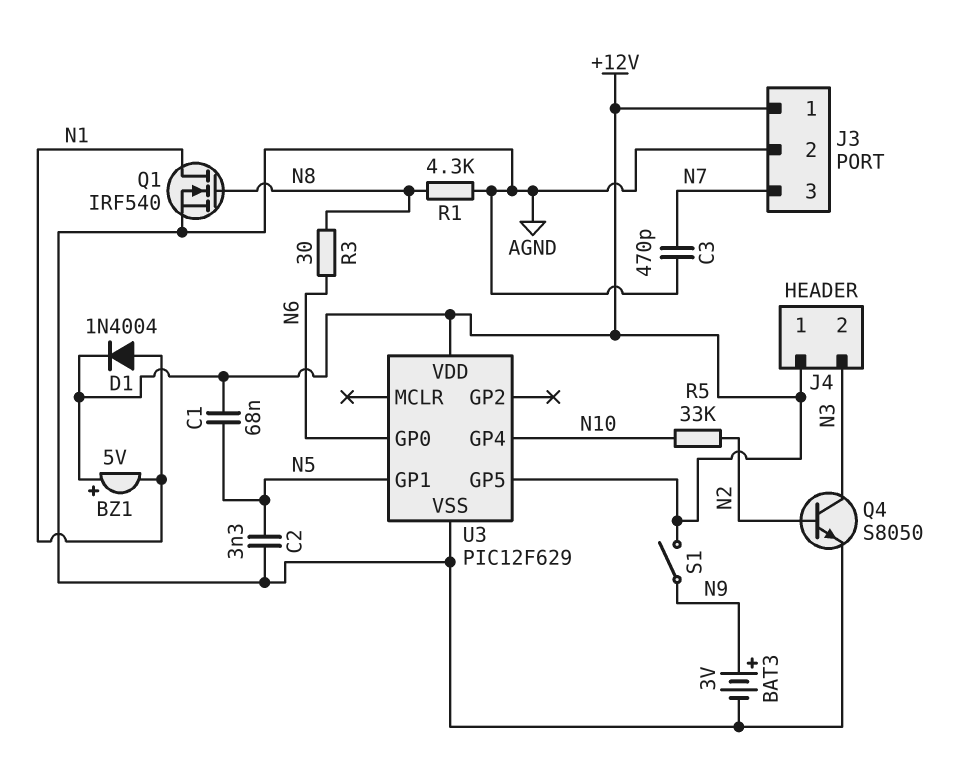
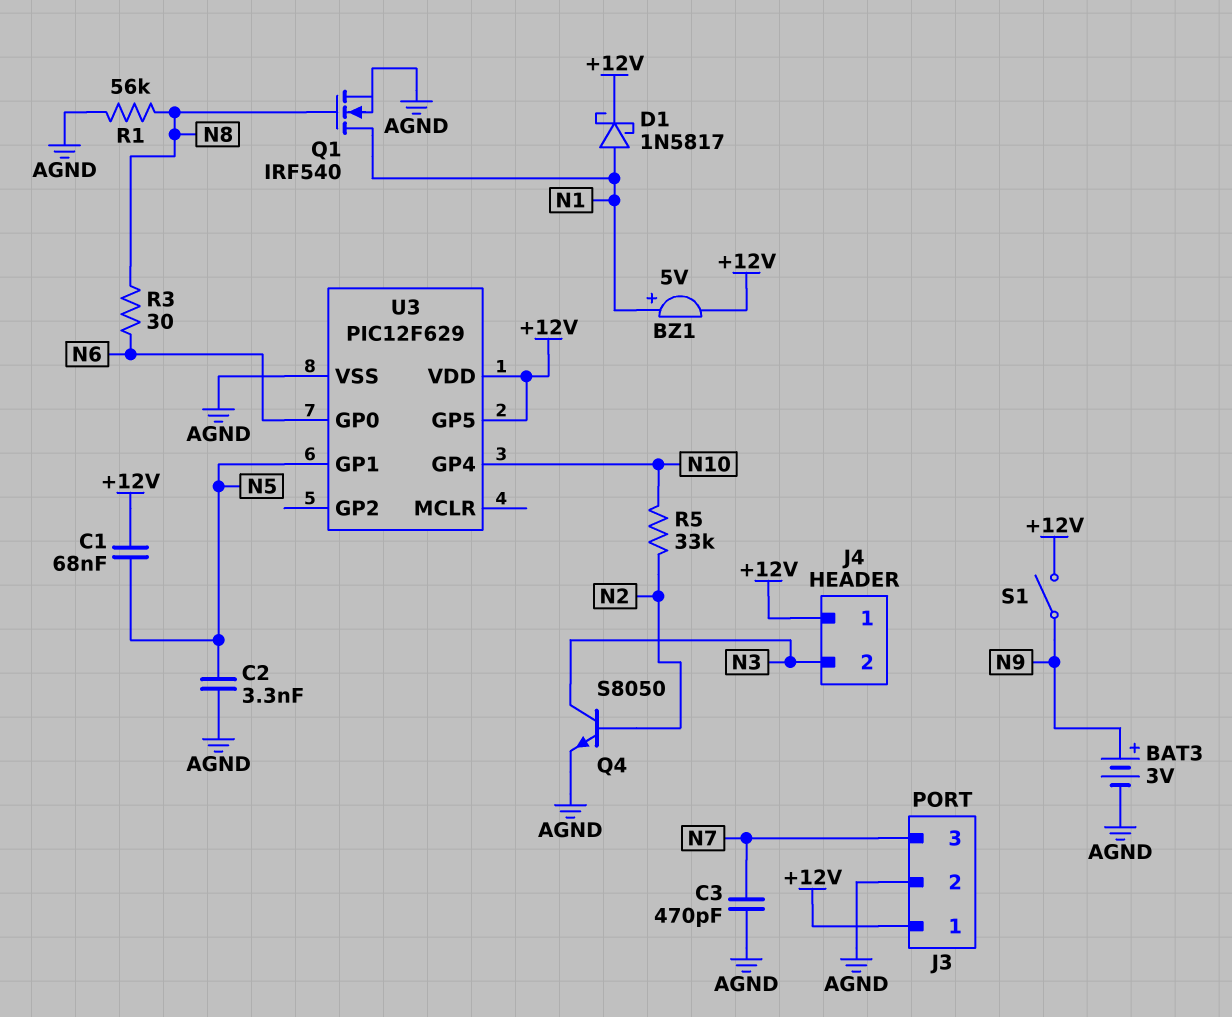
BZ1: buzzer 5V (plus +12V, minus N1) -> buzzer 5V (plus N1, minus +12V)
D1: diode 1N4004 (A N1, K +12V) -> schottky 1N5817 (A N1, K +12V)
R1: 4.3k (AGND, N8) -> 56k (AGND, N8)

